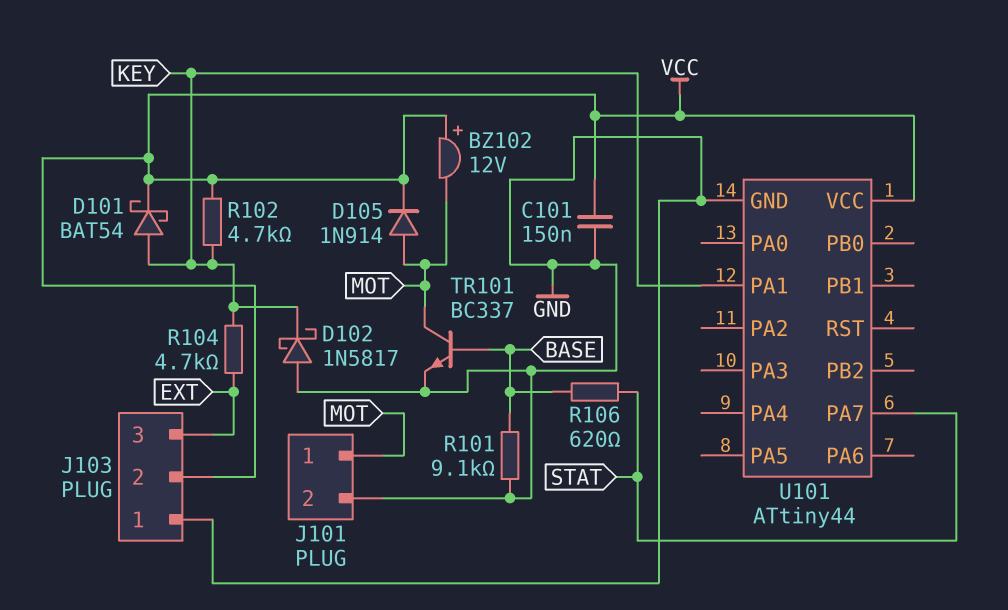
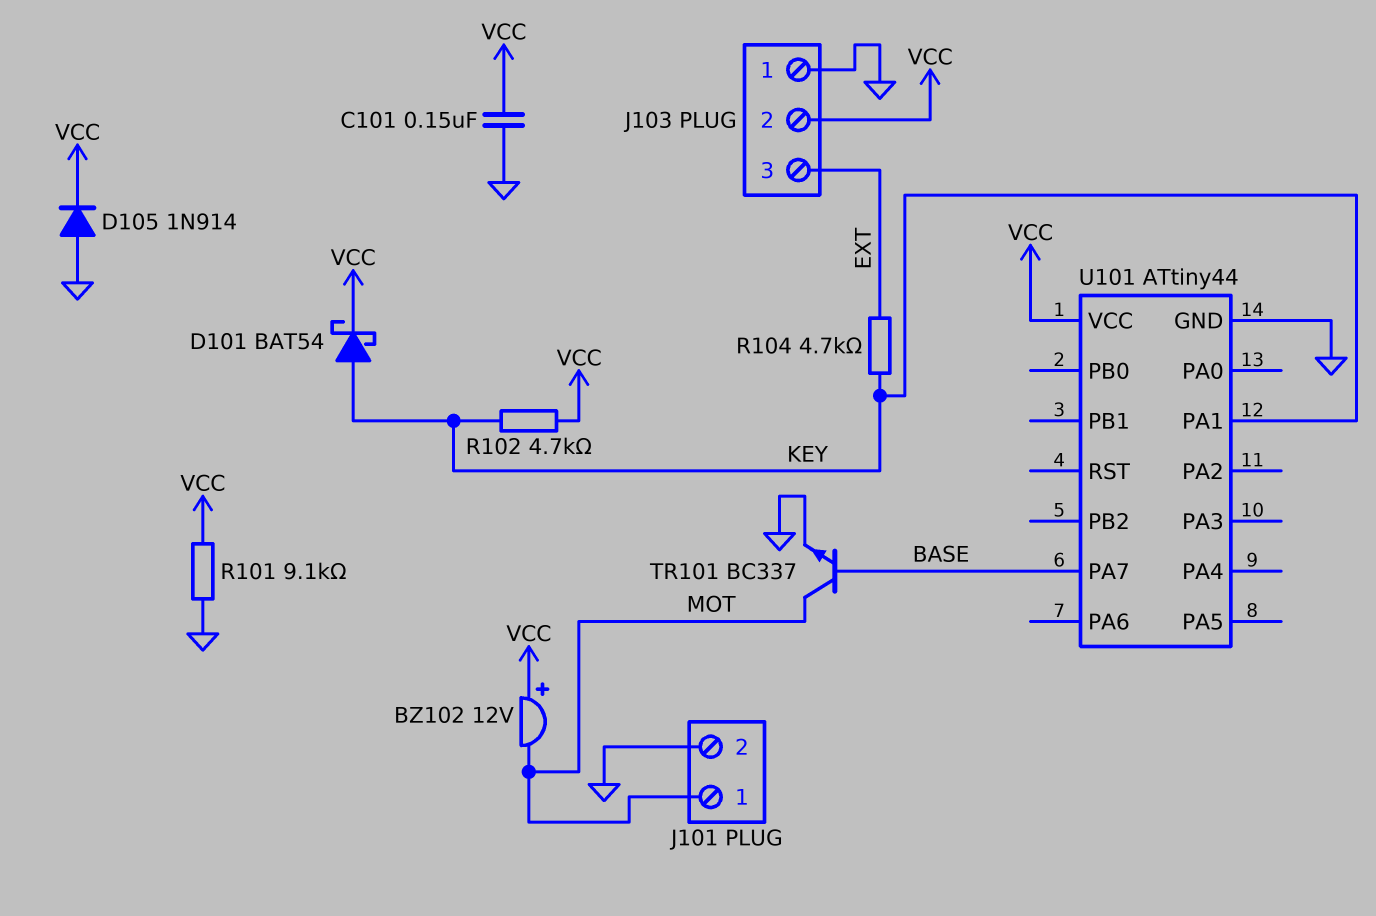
D102: schottky 1N5817 (A GND, K KEY) -> none
D105: diode 1N914 (A MOT, K VCC) -> diode 1N914 (A GND, K VCC)
R101: 9.1k (BASE, GND) -> 9.1k (GND, VCC)
R106: 620 (BASE, STAT) -> none
U101 pin PA7: STAT -> BASE

